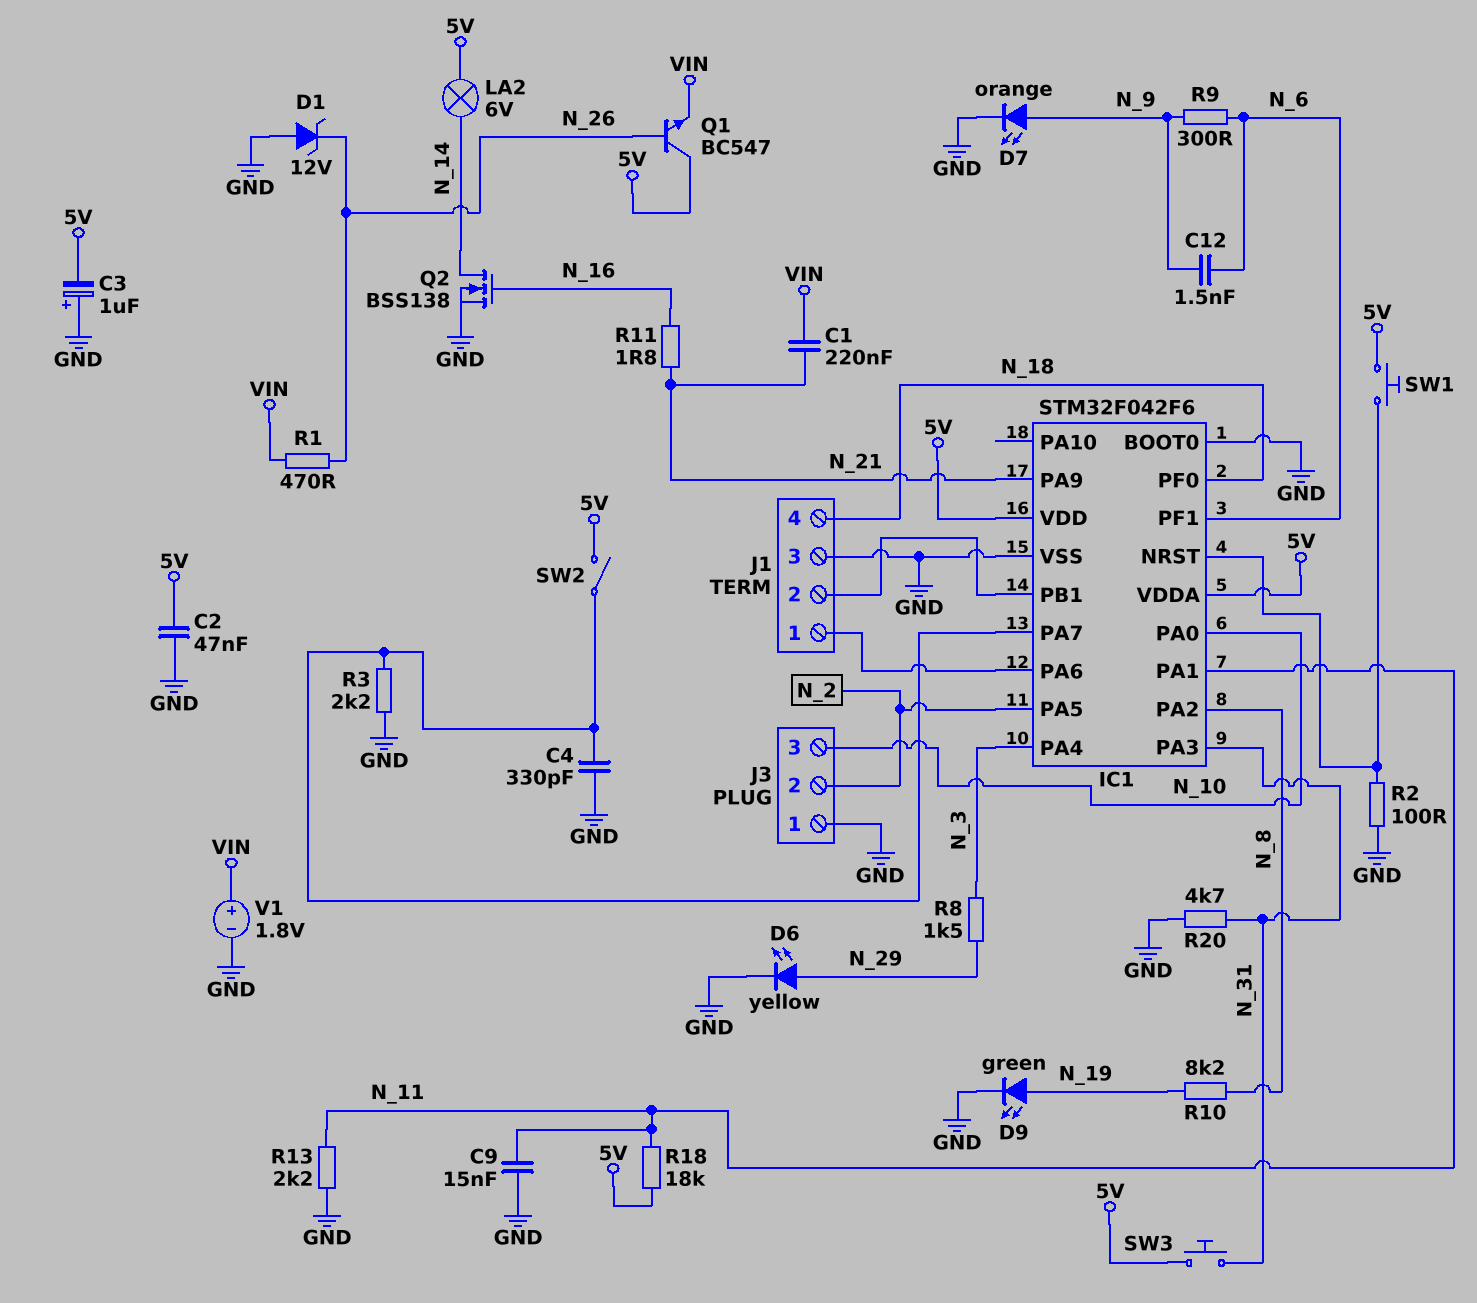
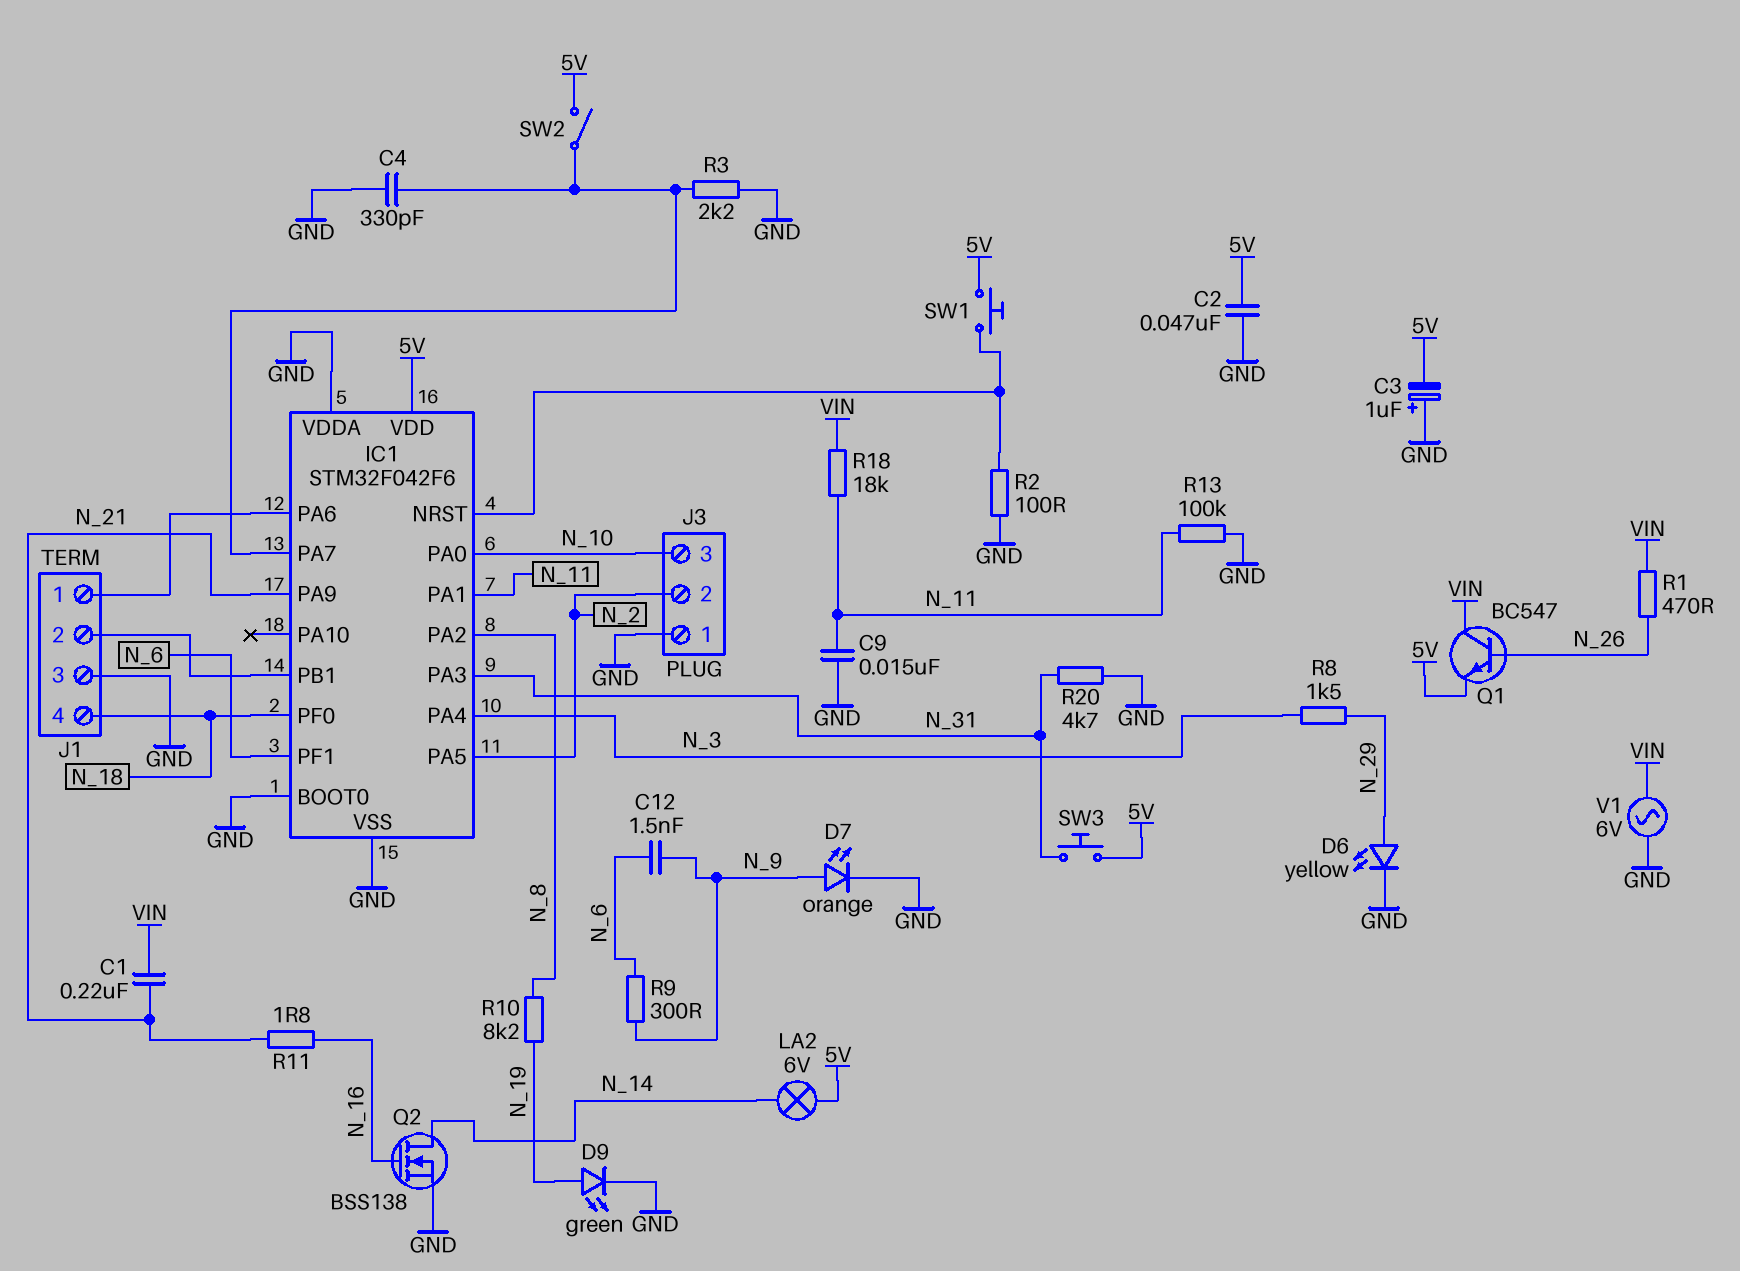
D1: zener 12V (A GND, K N_26) -> none
IC1 pin VDDA: 5V -> GND
Q1: NPN BC547 (B N_26, C 5V, E VIN) -> NPN BC547 (B N_26, C VIN, E 5V)
R13: 2.2k (GND, N_11) -> 100k (GND, N_11)
R18: 18k (5V, N_11) -> 18k (N_11, VIN)
V1: 1.8V (plus VIN, minus GND) -> AC 6V (GND, VIN)

